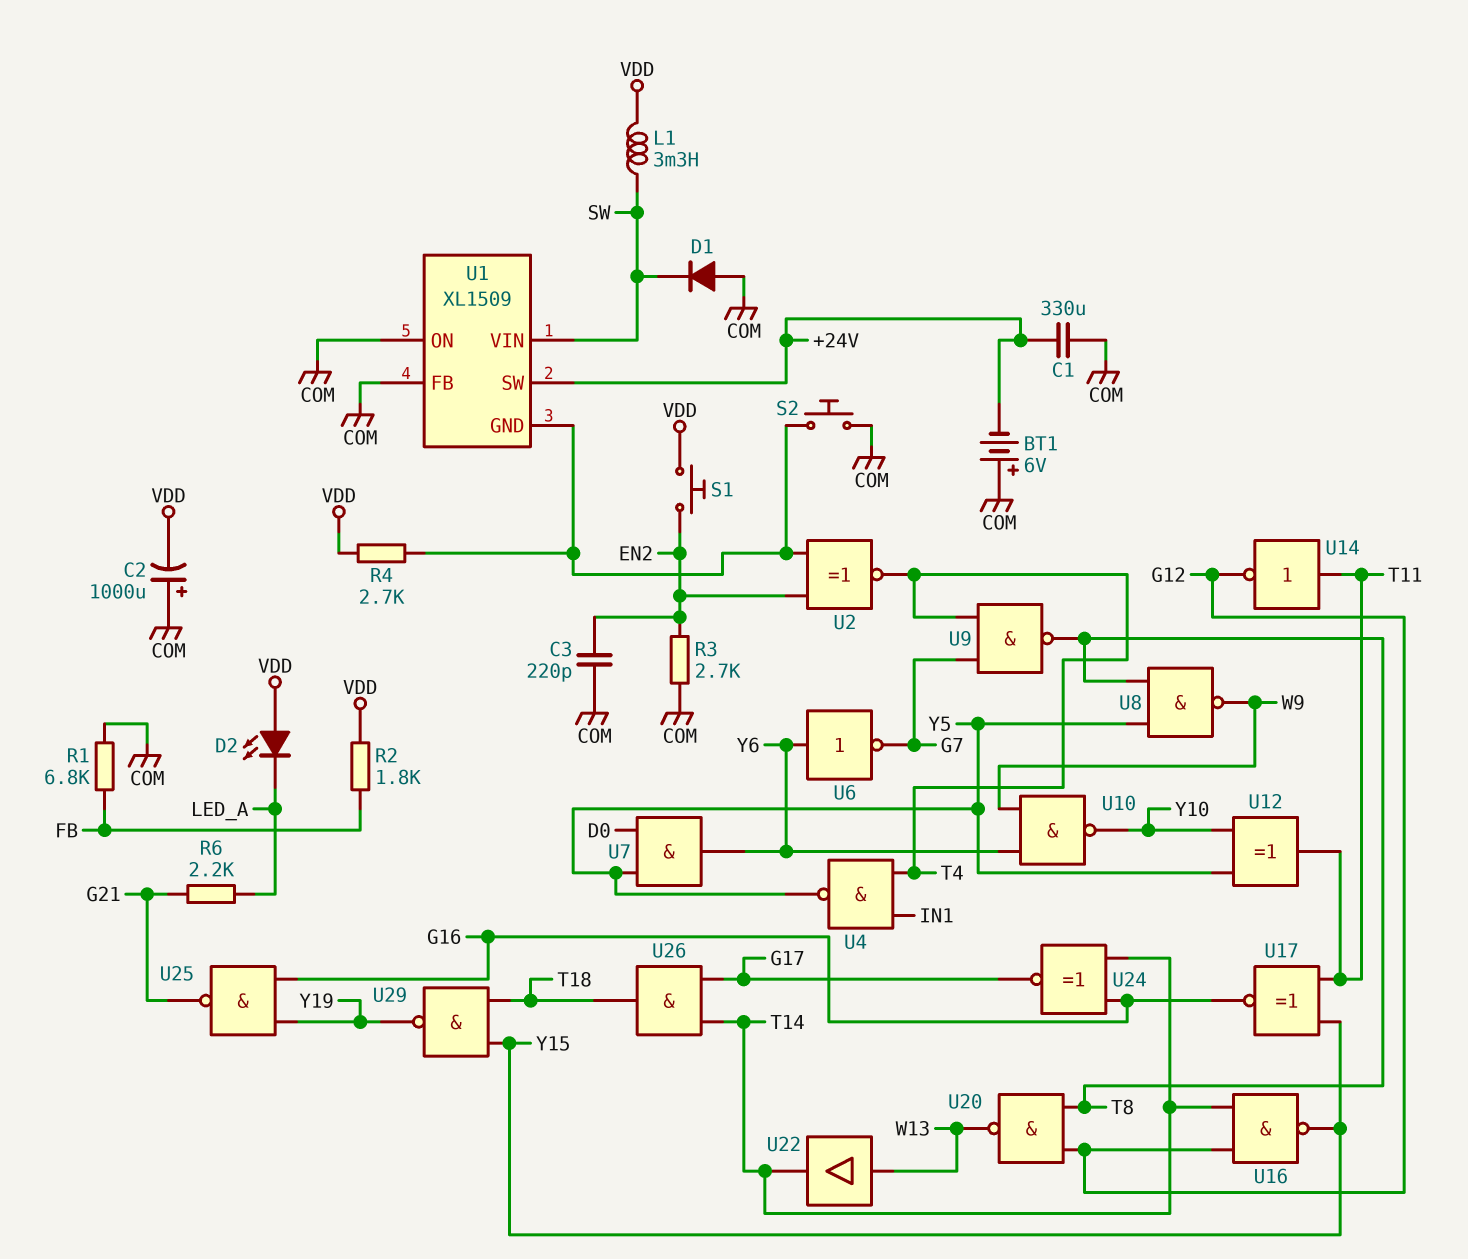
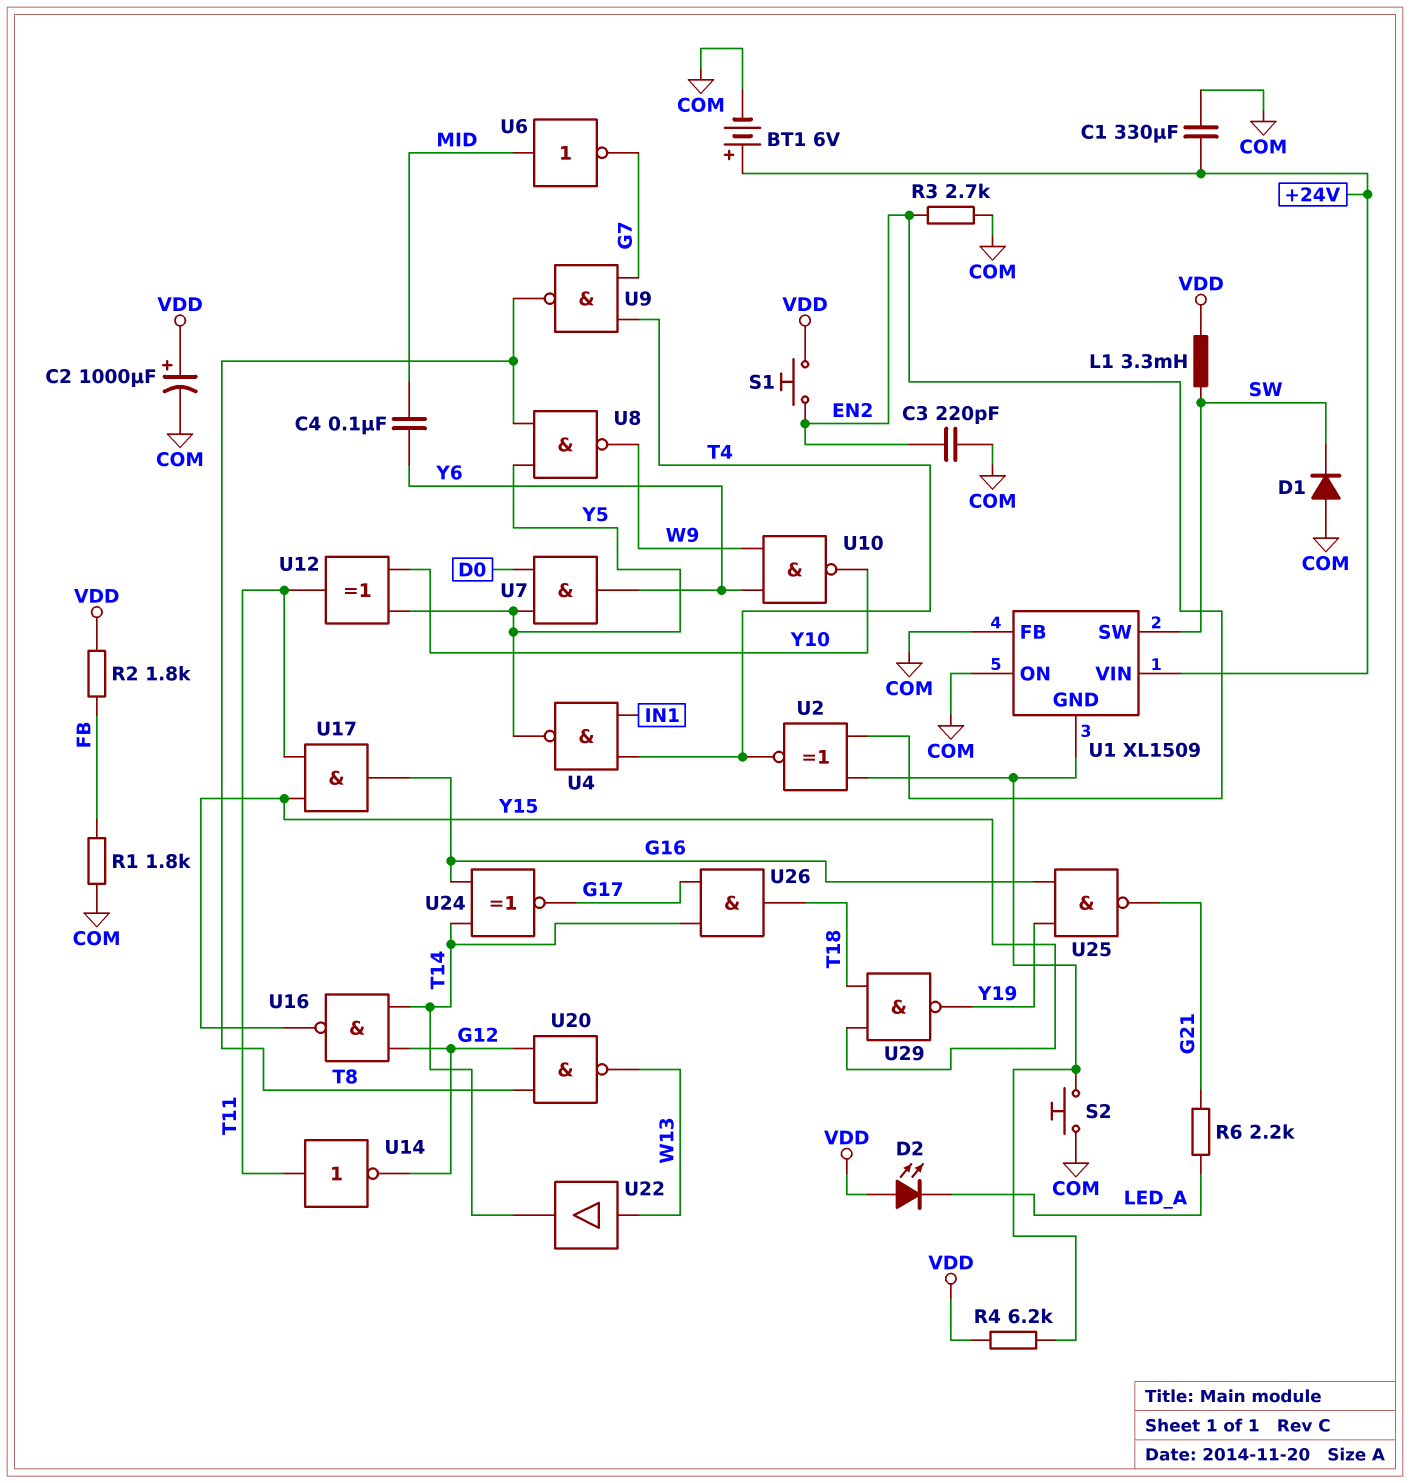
BT1: 6V (plus COM, minus +24V) -> 6V (plus +24V, minus COM)
C2: 1000uF (plus COM, minus VDD) -> 1000uF (plus VDD, minus COM)
C4: none -> 100nF (MID, Y6)
R1: 6.8k (COM, FB) -> 1.8k (COM, FB)
R4: 2.7k (U1/GND, VDD) -> 6.2k (U1/GND, VDD)
U1 pin SW: +24V -> SW
U1 pin VIN: SW -> +24V
U6: NOT (in Y6, out G7) -> NOT (in MID, out G7)
U17: XNOR (in T11, in Y15, out G16) -> AND (in T11, in Y15, out G16)

